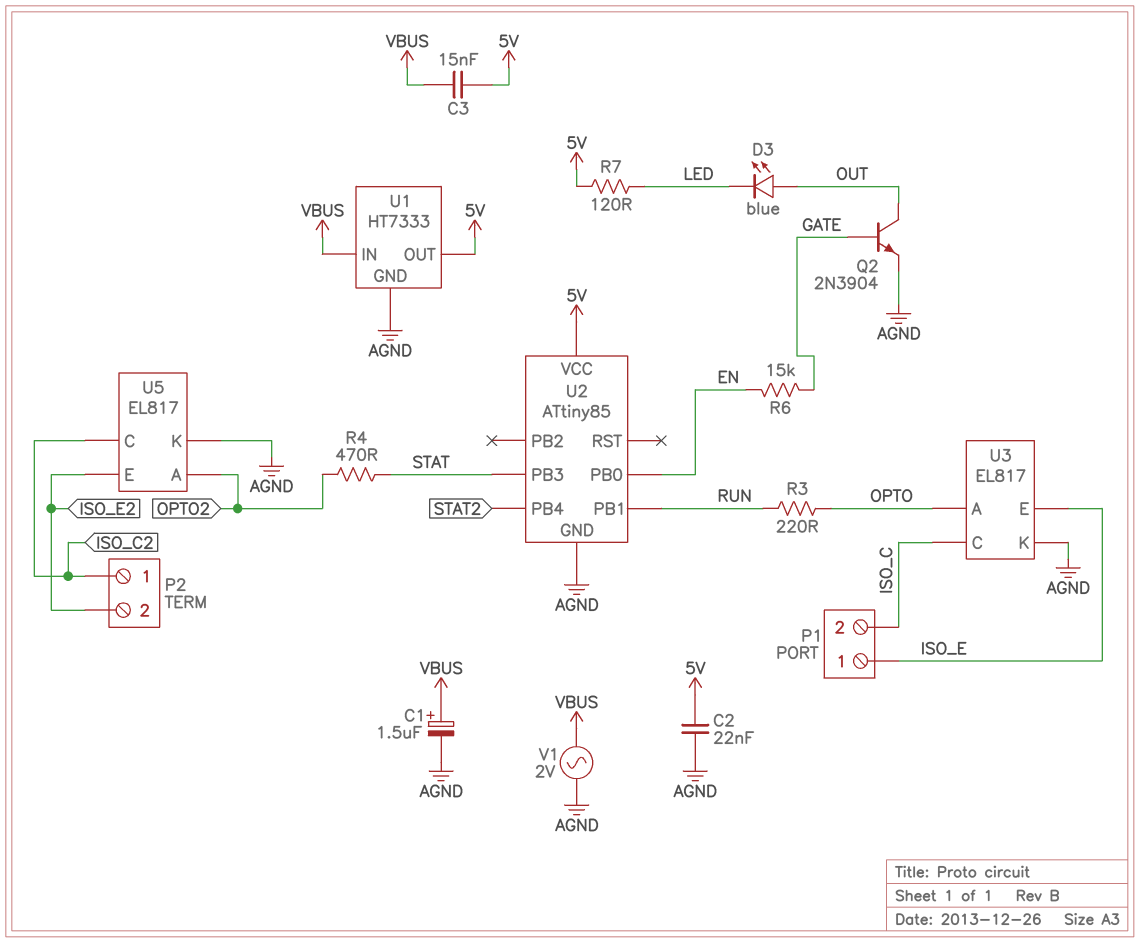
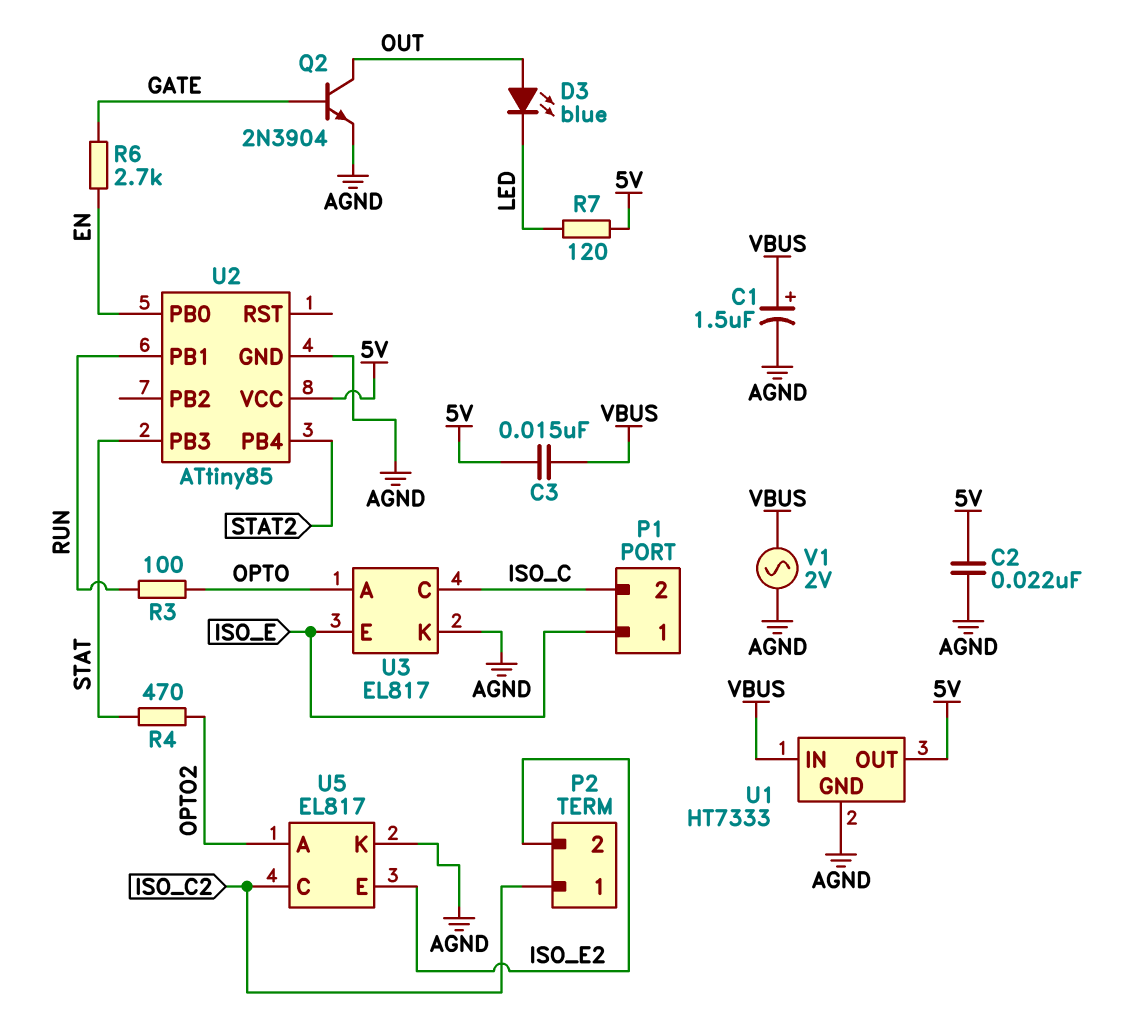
R3: 220 (OPTO, RUN) -> 100 (OPTO, RUN)
R6: 15k (EN, GATE) -> 2.7k (EN, GATE)

